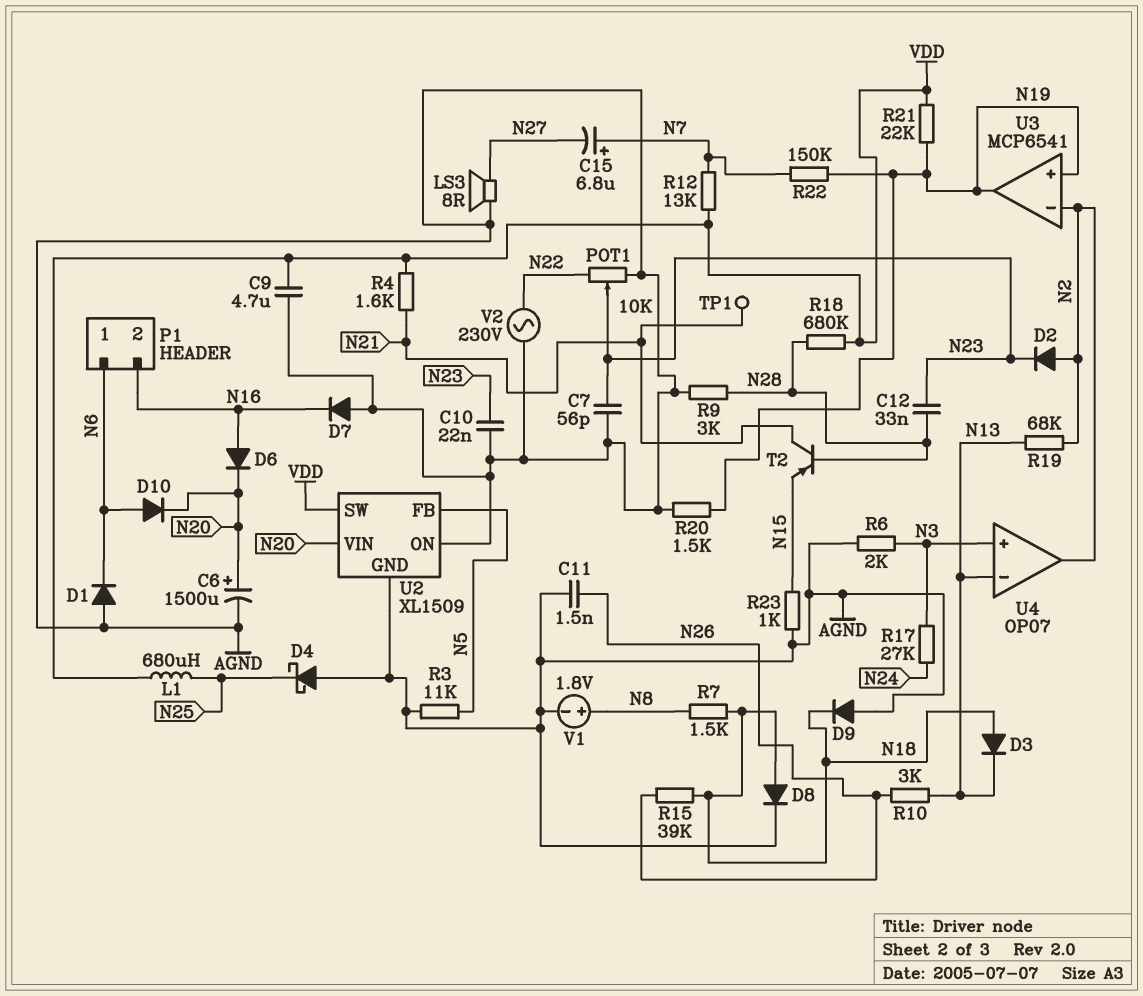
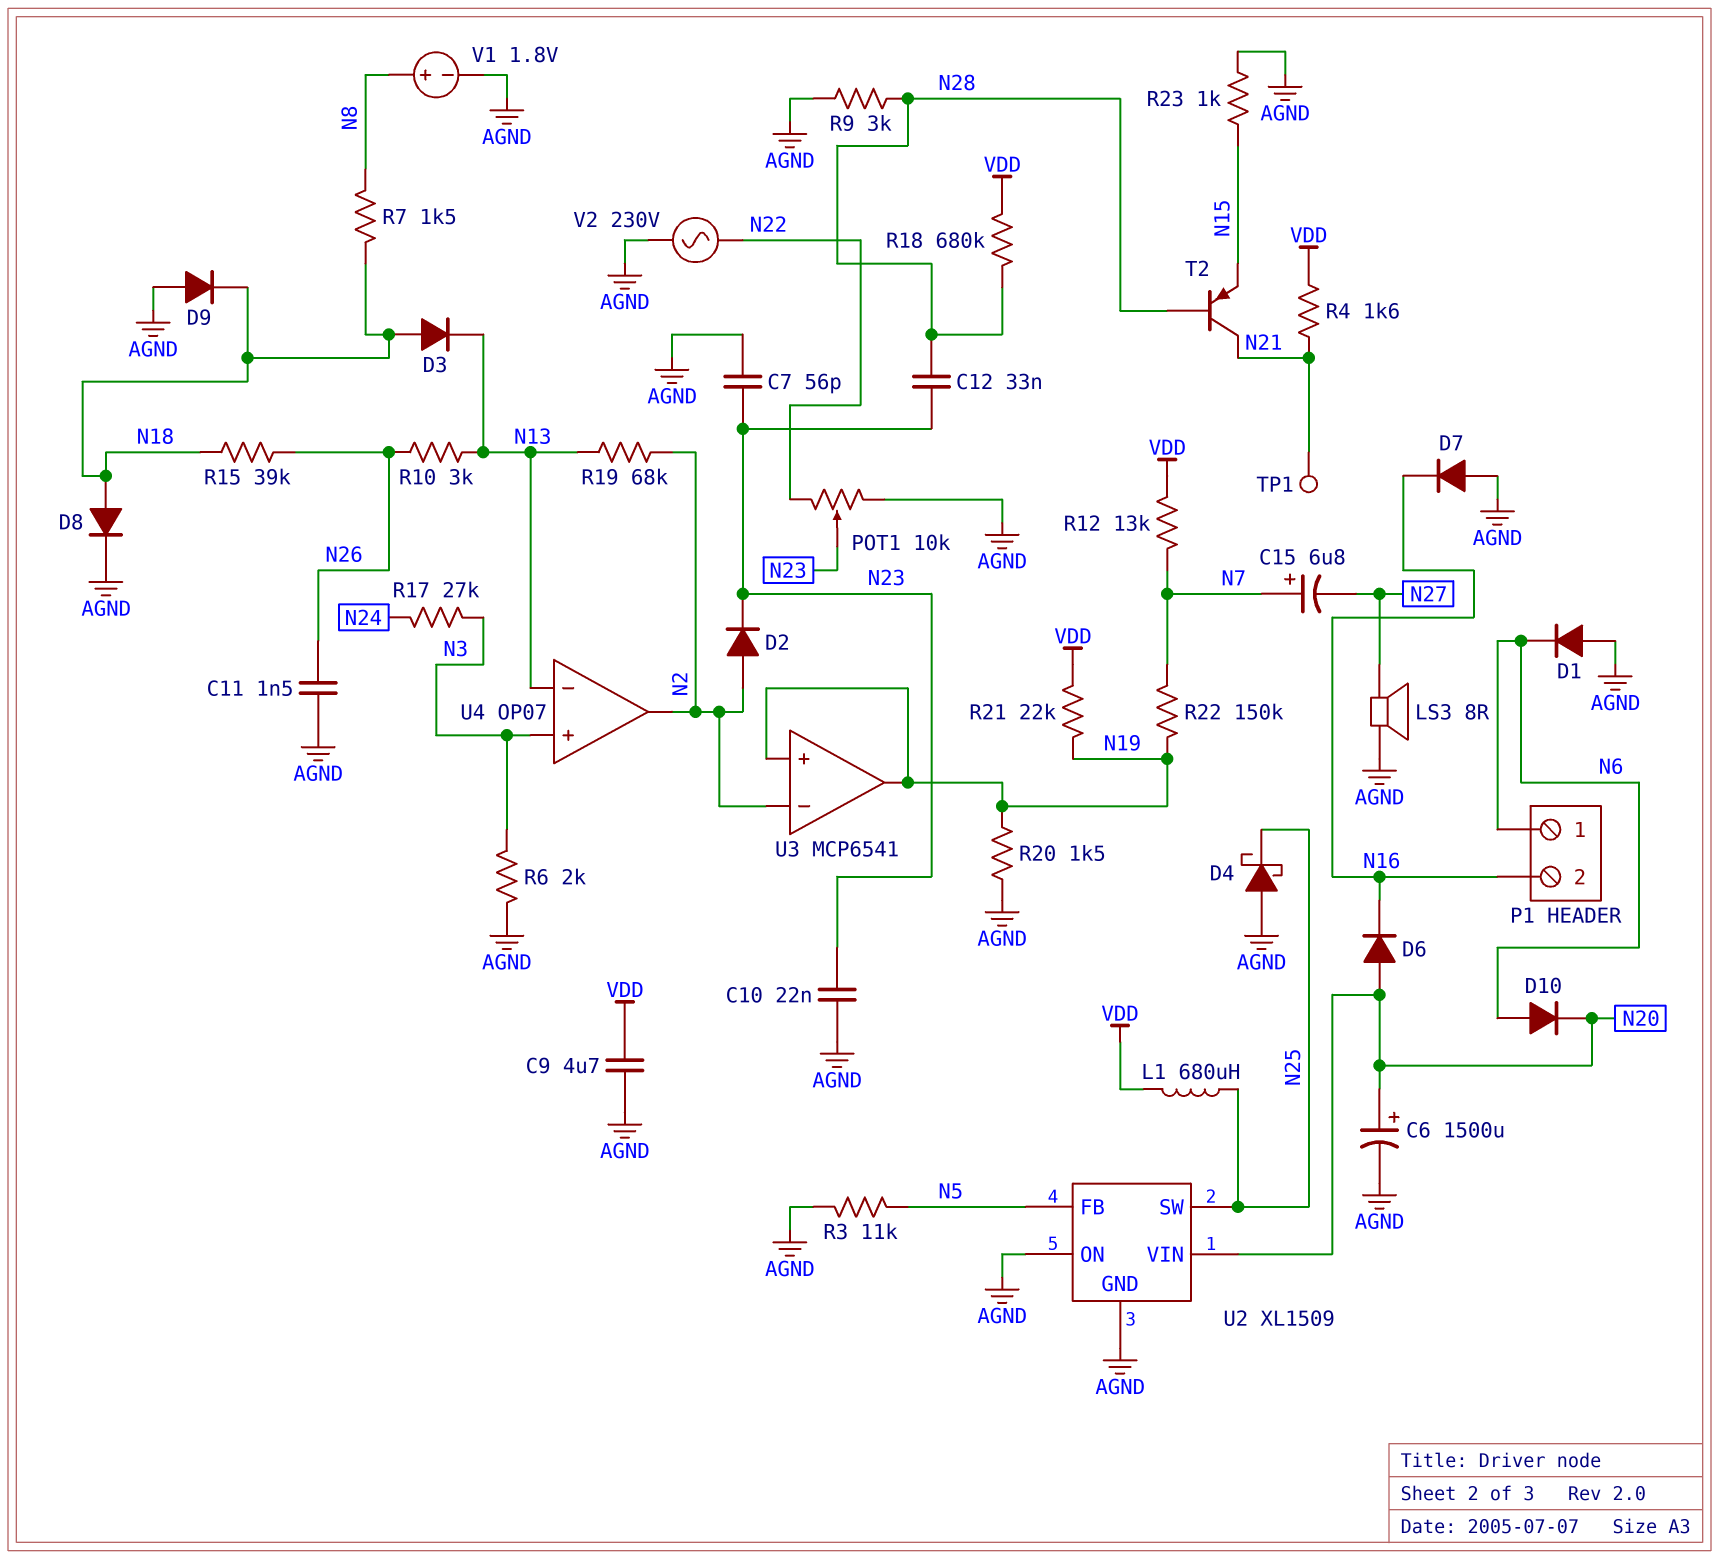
D6: diode (A N16, K N20) -> diode (A N20, K N16)
U2 pin SW: VDD -> N25

